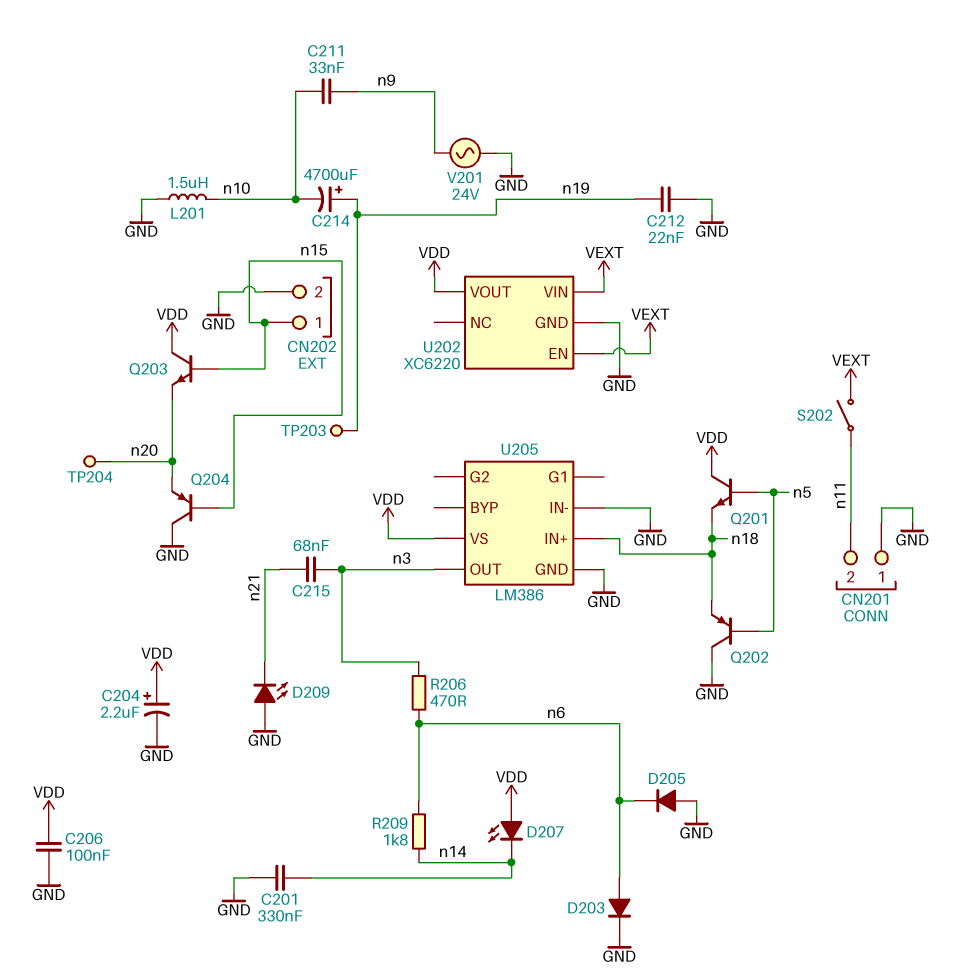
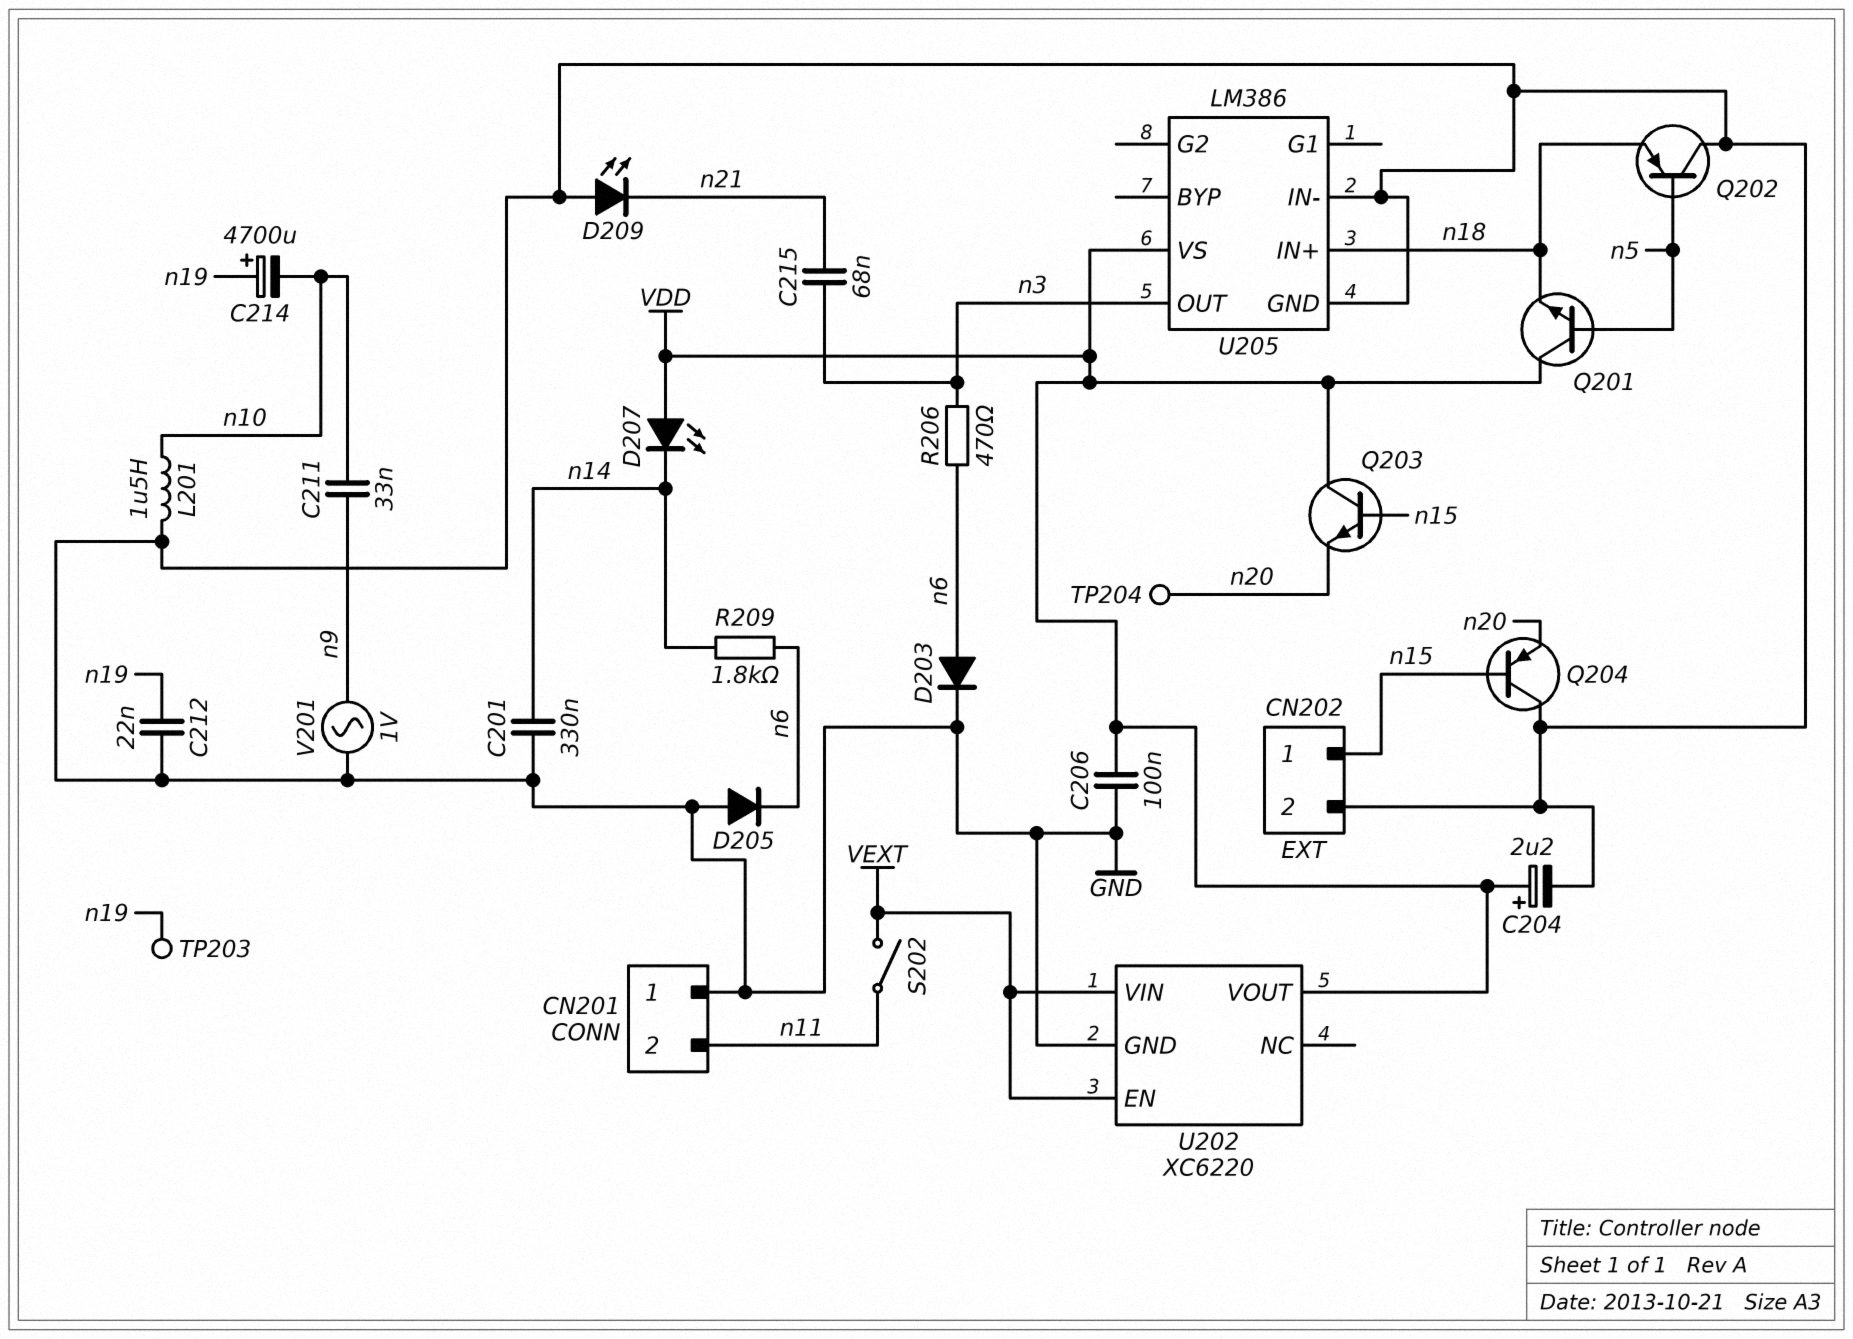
V201: AC 24V (GND, n9) -> AC 1V (GND, n9)

